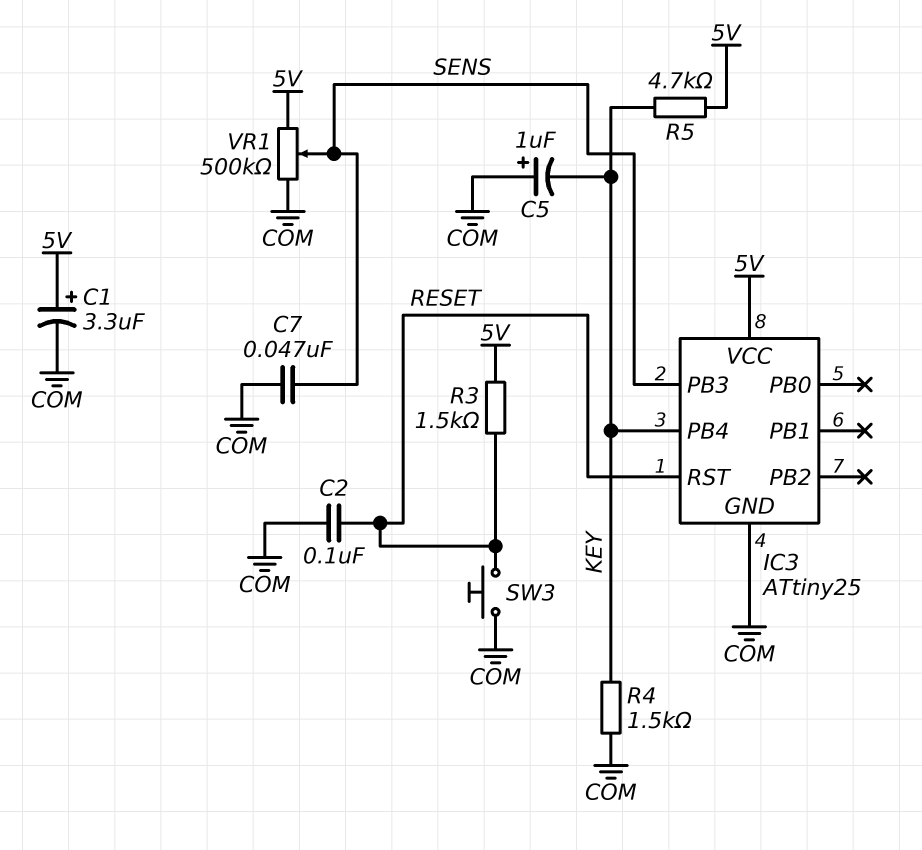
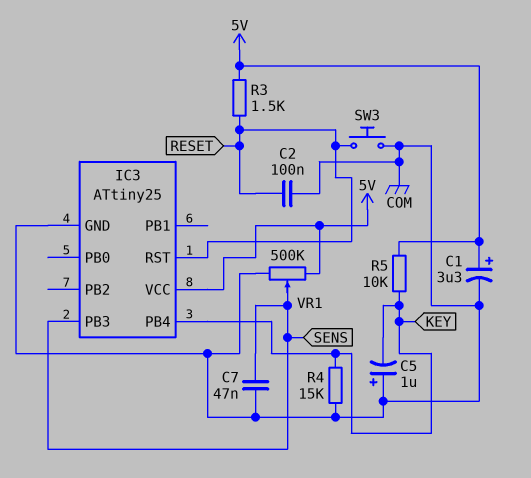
R4: 1.5k (COM, KEY) -> 15k (COM, KEY)
R5: 4.7k (5V, KEY) -> 10k (5V, KEY)

